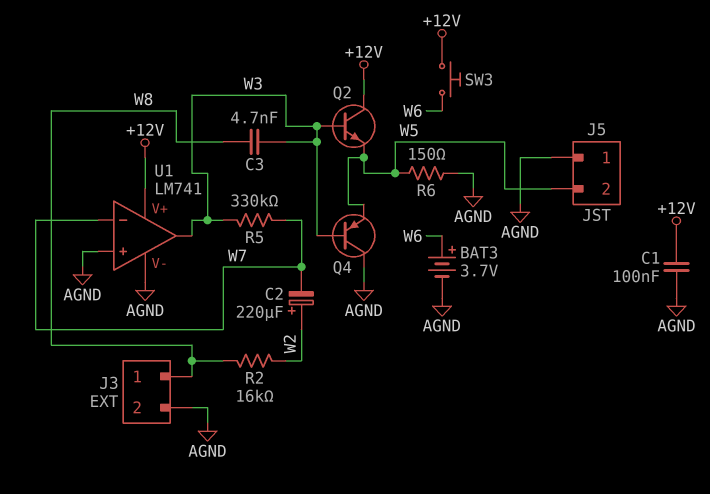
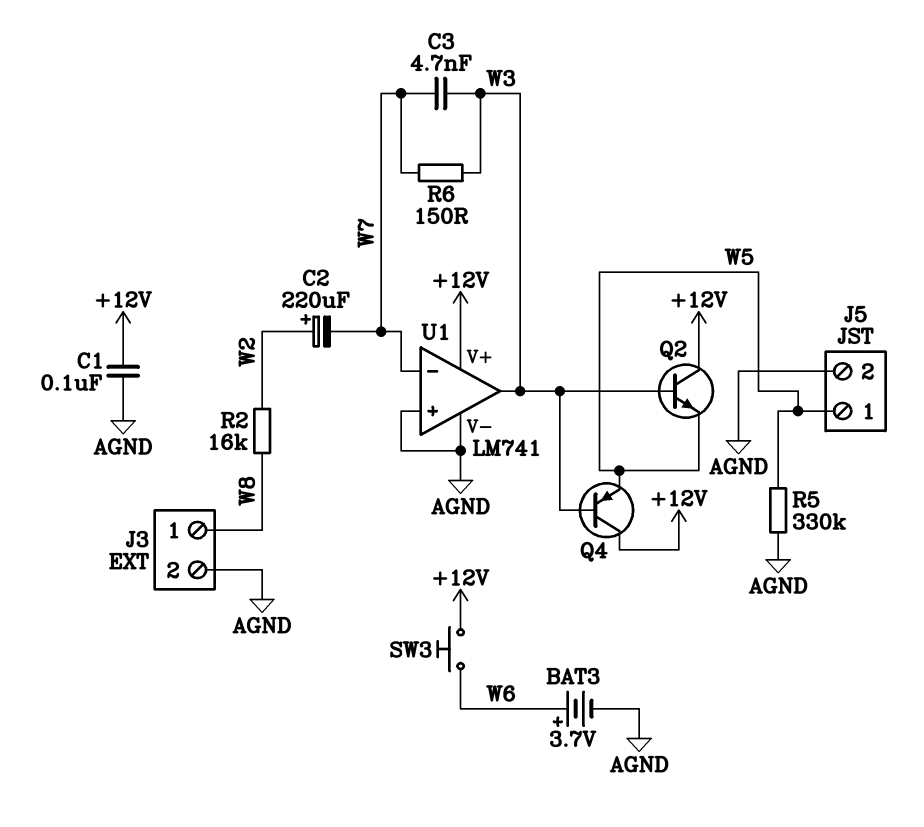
C3: 4.7nF (W3, W8) -> 4.7nF (W3, W7)
J5 pin 1: AGND -> W5
J5 pin 2: W5 -> AGND
Q4: PNP (B W3, C AGND, E W5) -> PNP (B W3, C +12V, E W5)
R5: 330k (W3, W7) -> 330k (AGND, W5)
R6: 150 (AGND, W5) -> 150 (W3, W7)

